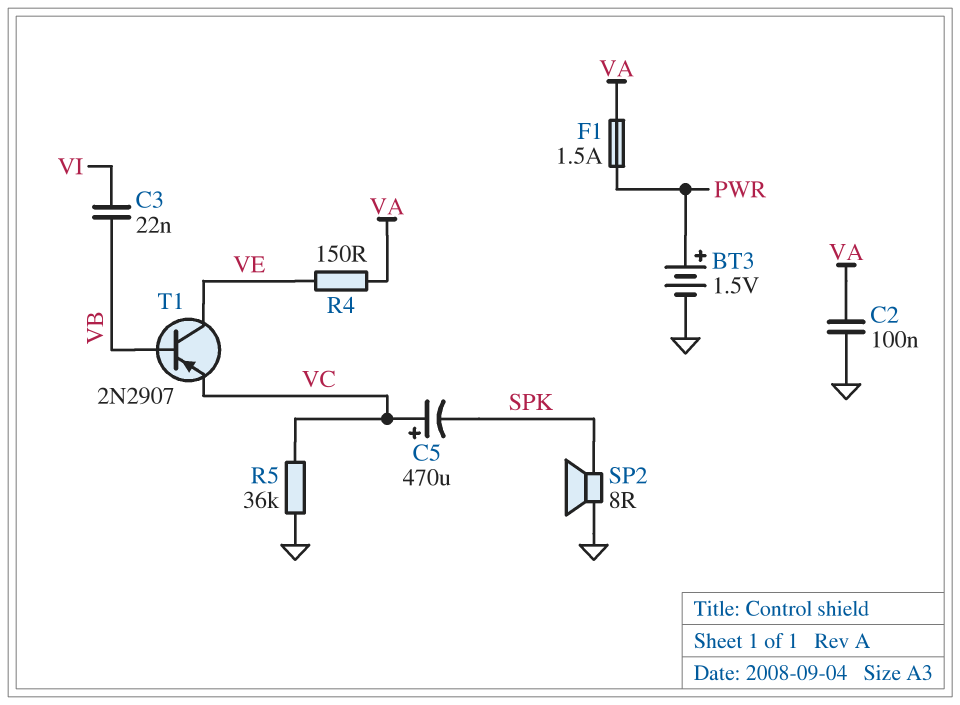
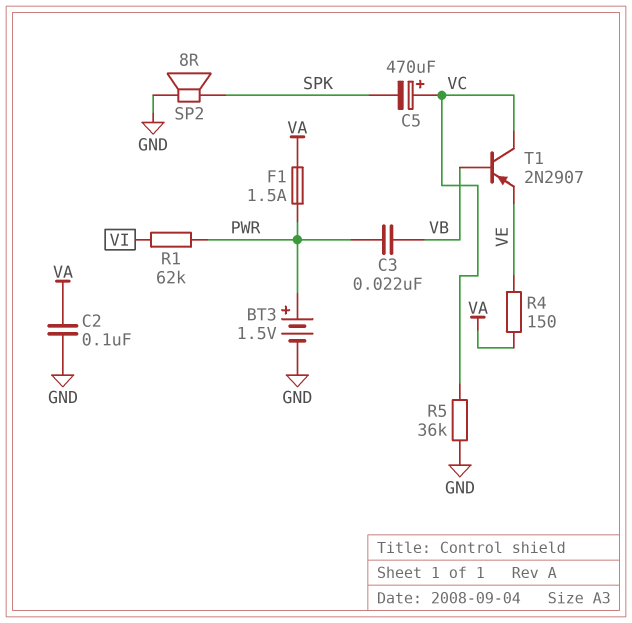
C3: 22nF (VB, VI) -> 22nF (PWR, VB)
R1: none -> 62k (PWR, VI)
T1: PNP 2N2907 (B VB, C VE, E VC) -> PNP 2N2907 (B VB, C VC, E VE)

